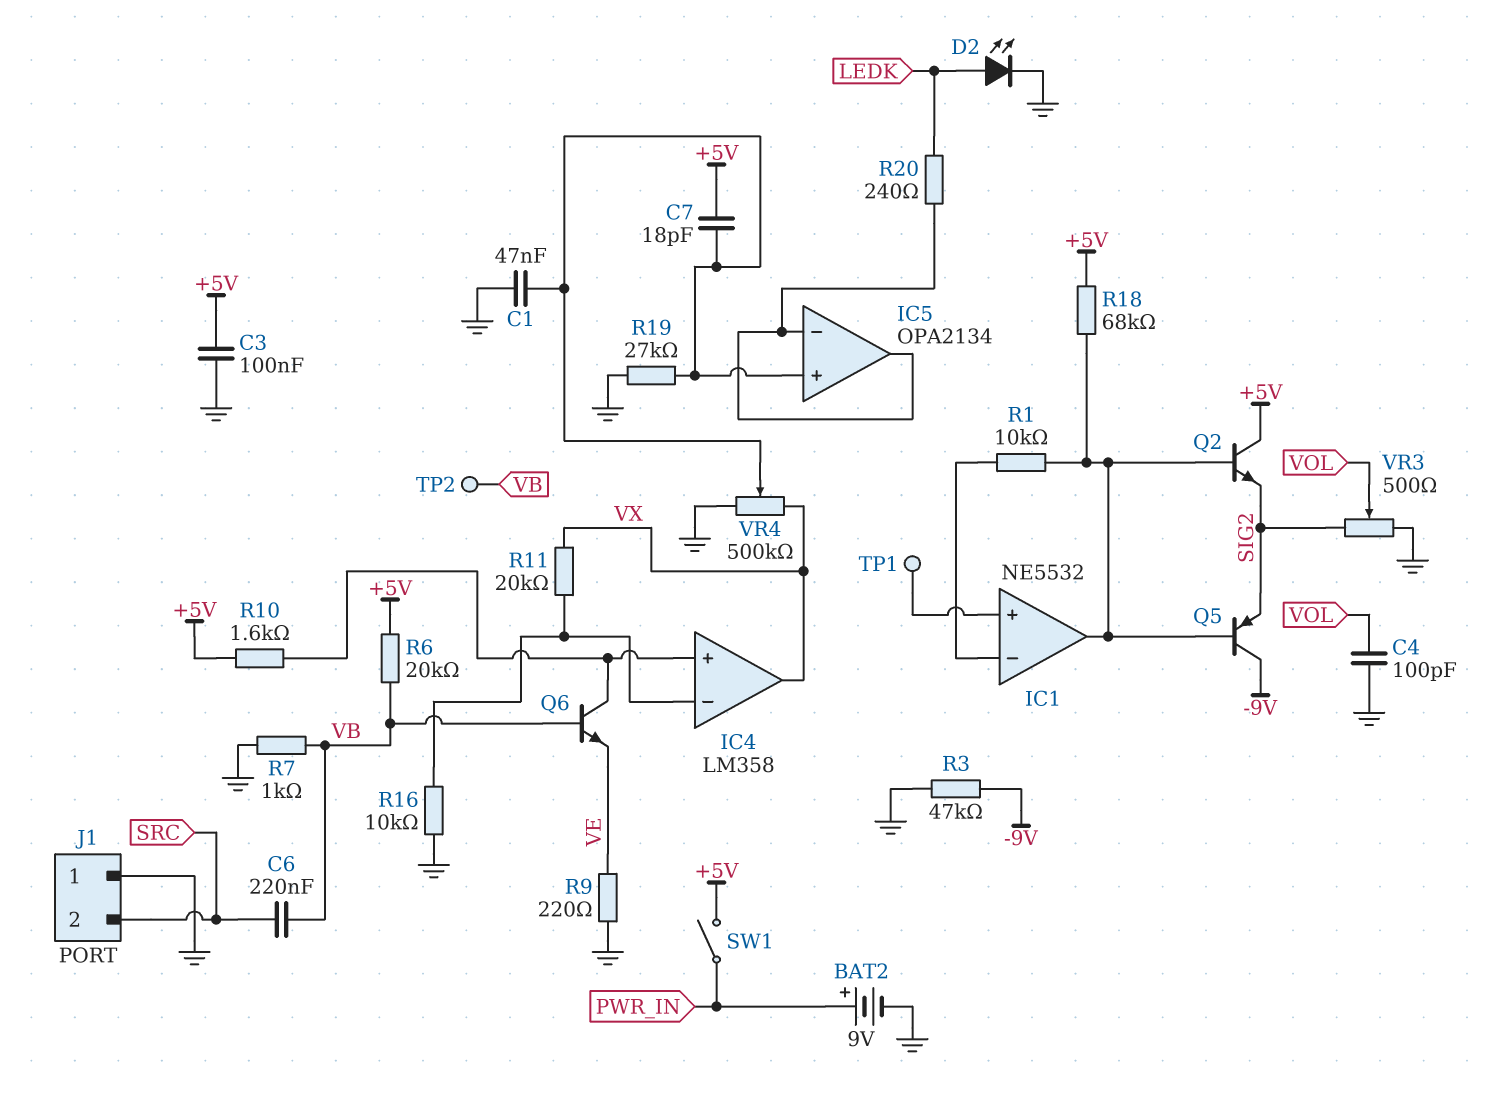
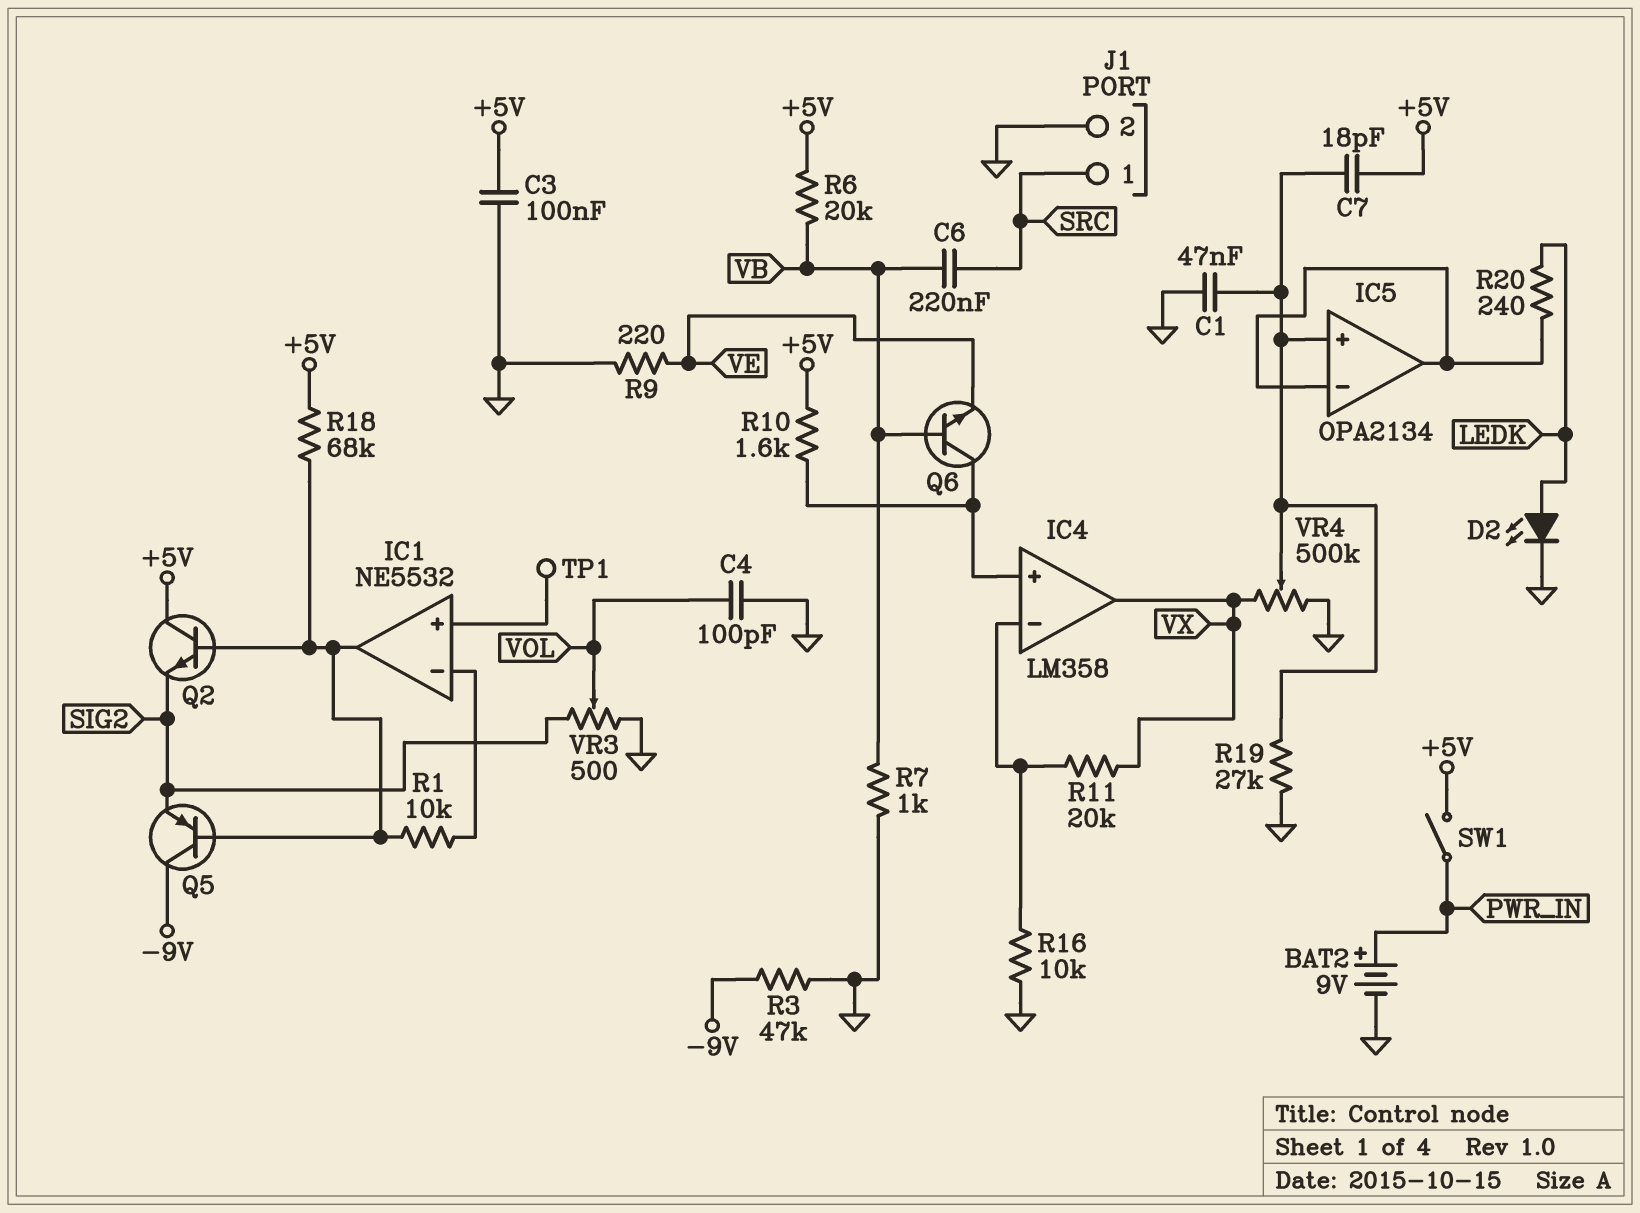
J1 pin 1: GND -> SRC
J1 pin 2: SRC -> GND
TP2: test point (VB) -> none

